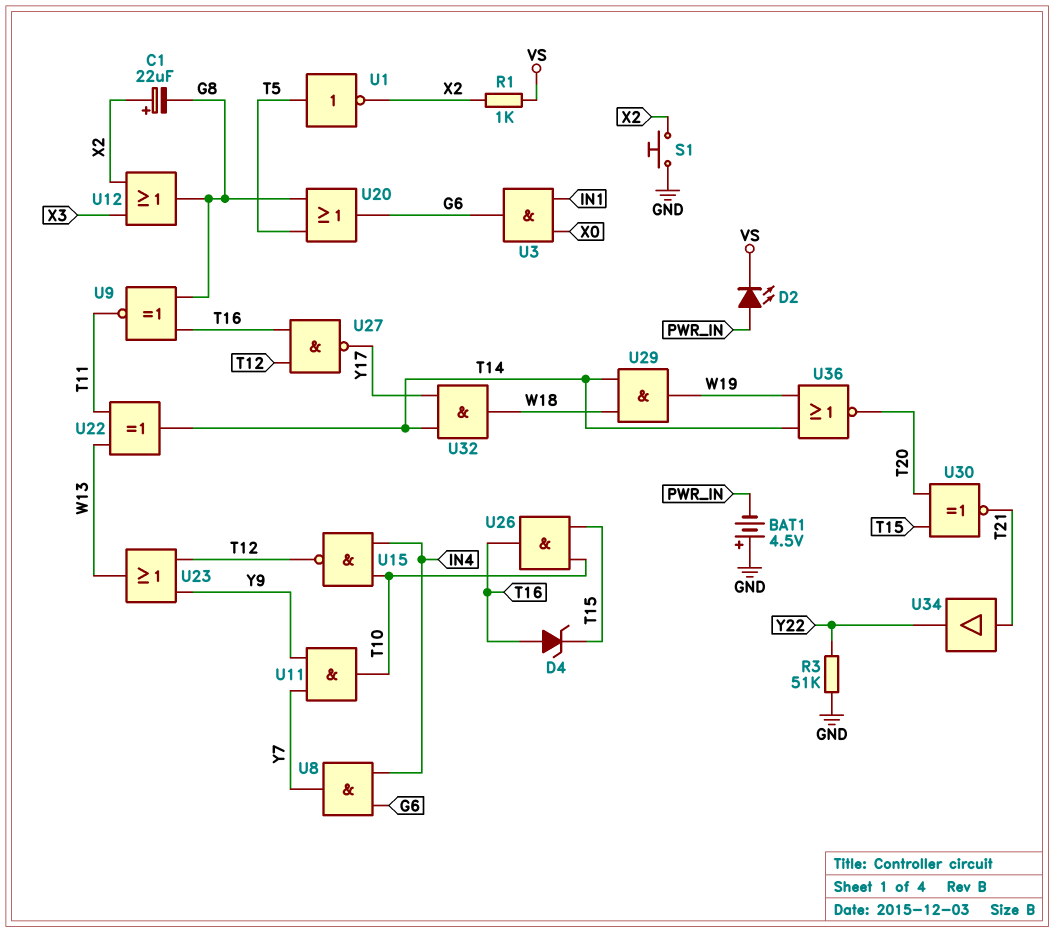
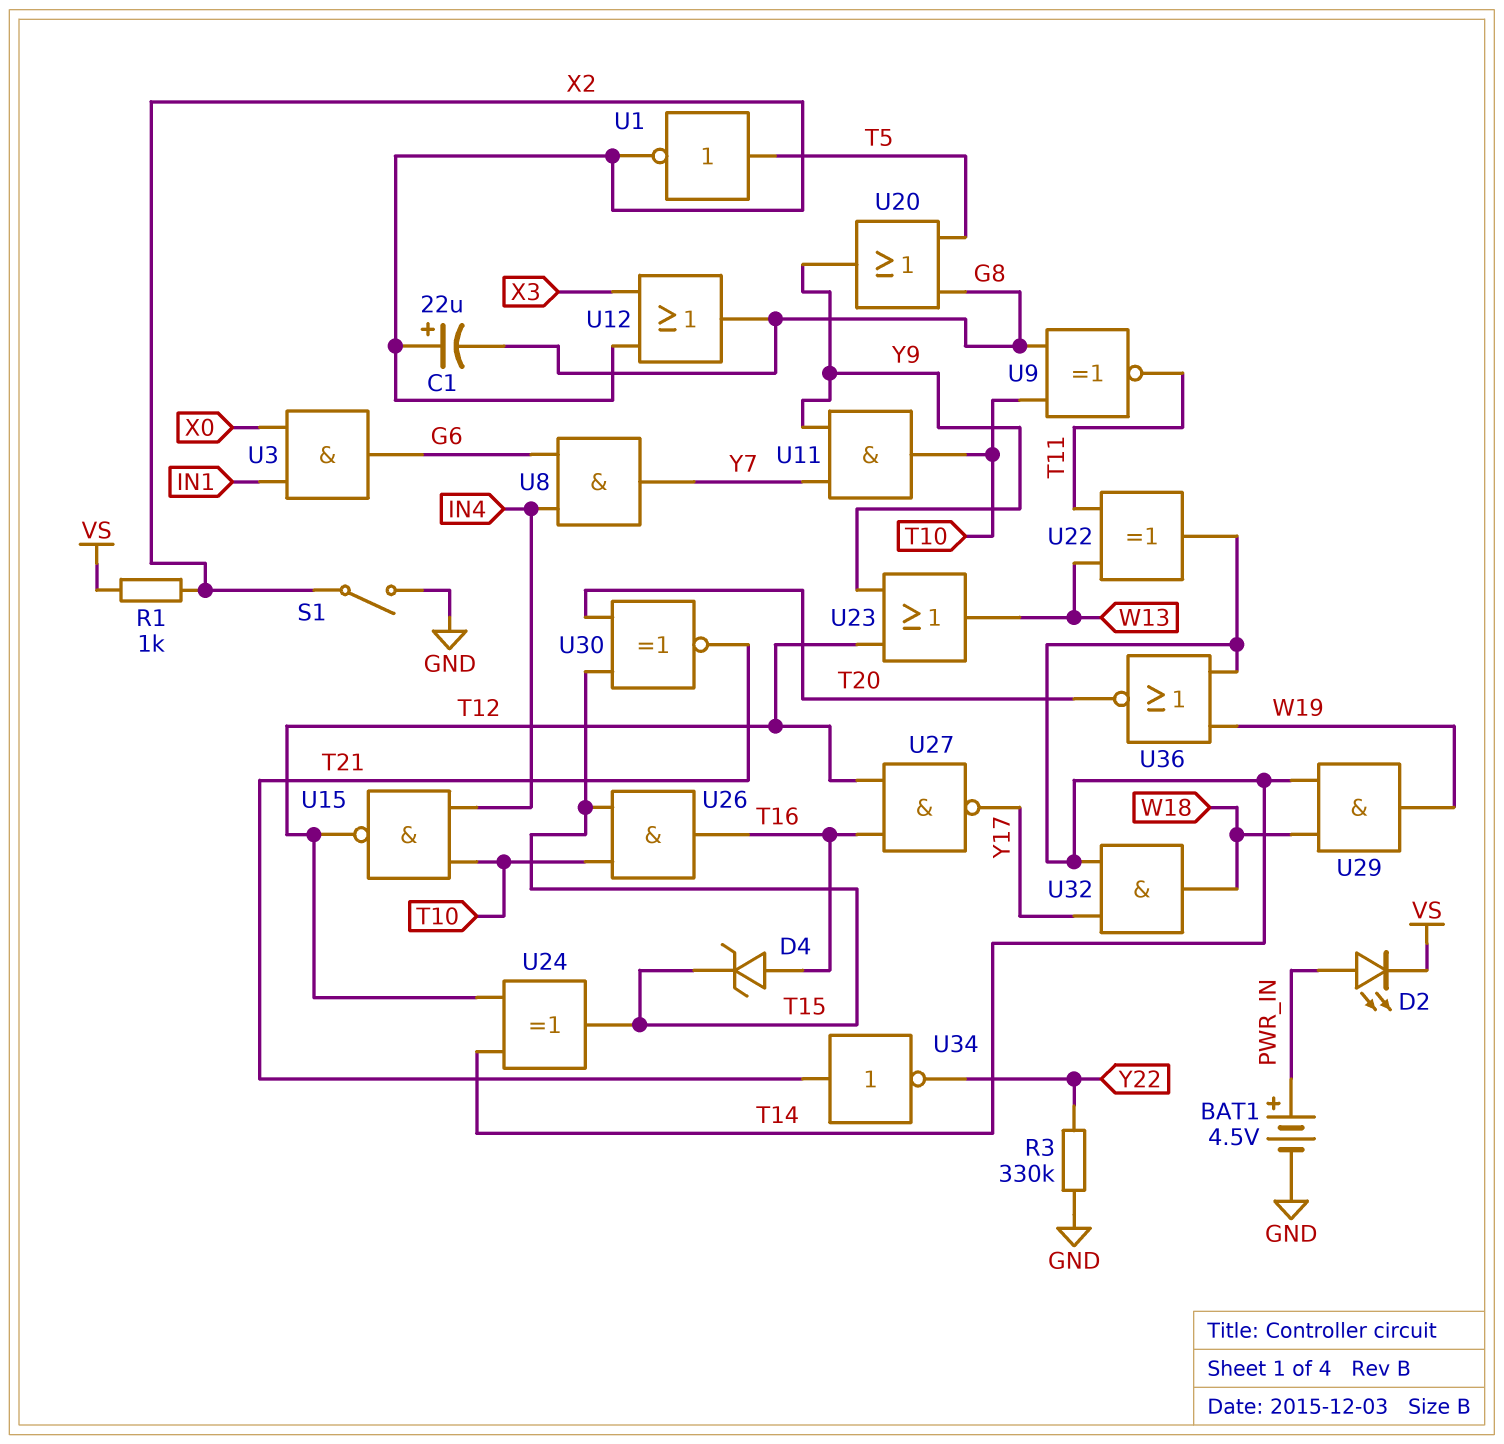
BAT1: 4.5V (plus GND, minus PWR_IN) -> 4.5V (plus PWR_IN, minus GND)
R3: 51k (GND, Y22) -> 330k (GND, Y22)
S1: button (GND, X2) -> switch (GND, X2)
U9: XNOR (in G8, in T16, out T11) -> XNOR (in G8, in T10, out T11)
U20: OR (in G8, in T5, out G6) -> OR (in G8, in T5, out Y9)
U24: none -> XOR (in T12, in T14, out T15)
U34: buffer (in T21, out Y22) -> NOT (in T21, out Y22)

